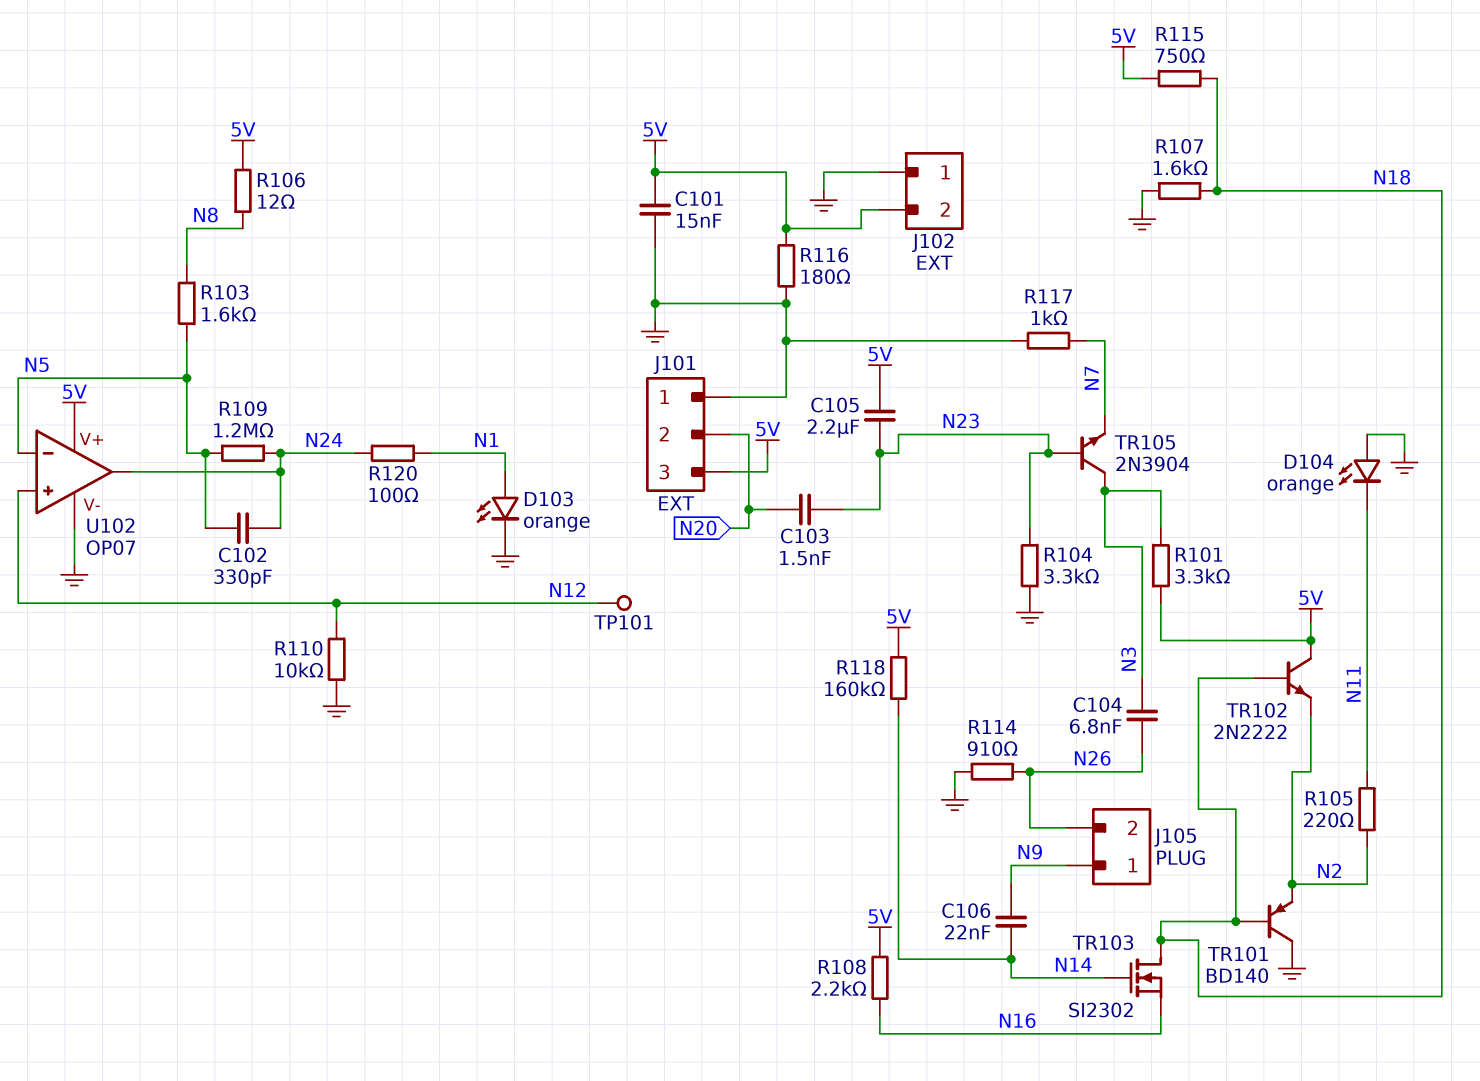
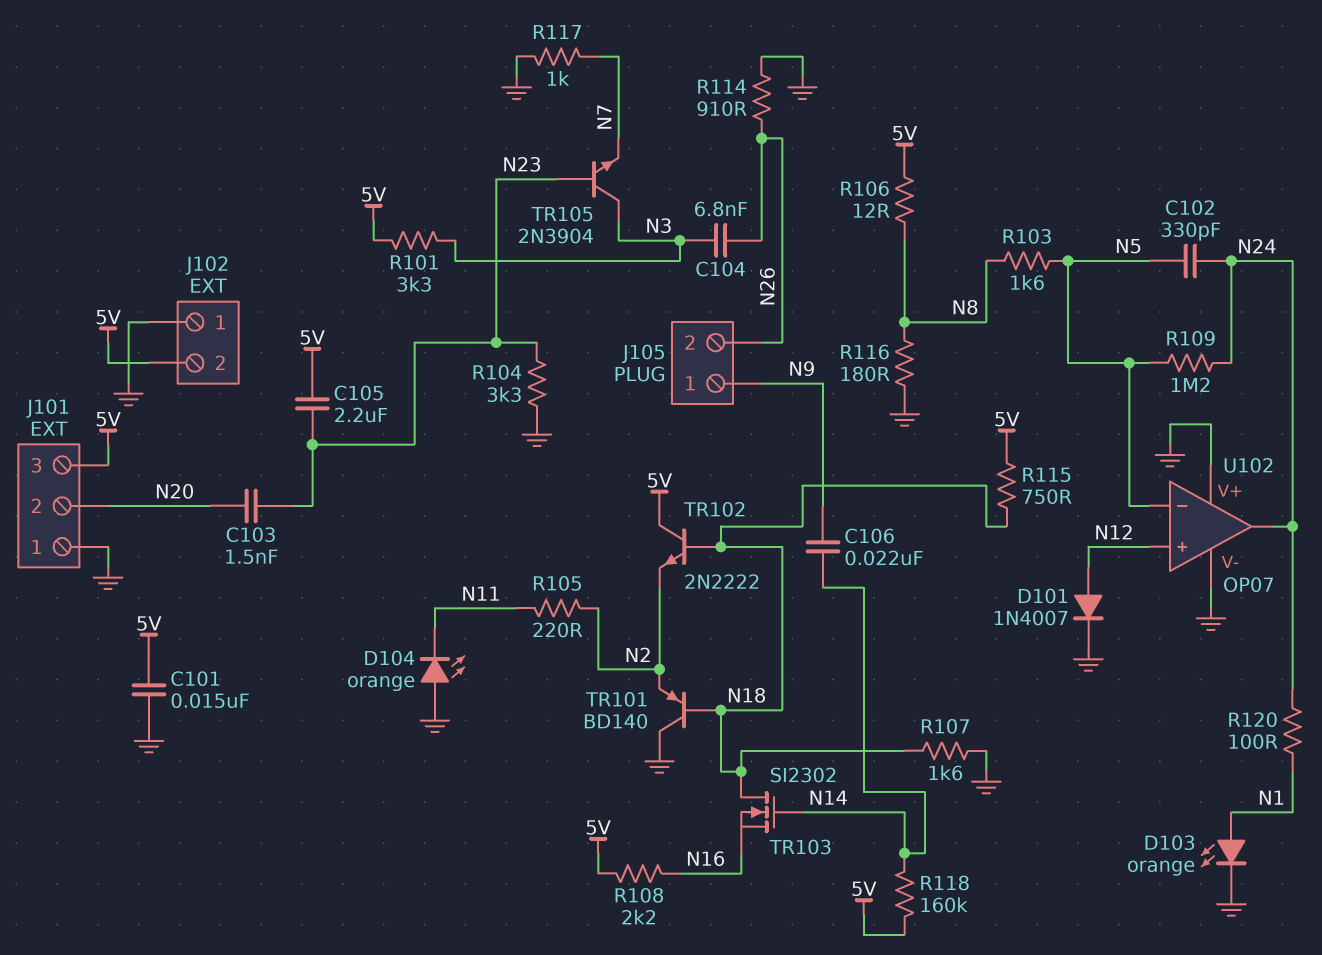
D101: none -> diode 1N4007 (A N12, K GND)
R110: 10k (GND, N12) -> none
R116: 180 (5V, GND) -> 180 (GND, N8)
TP101: test point (N12) -> none
U102 pin V+: 5V -> GND

